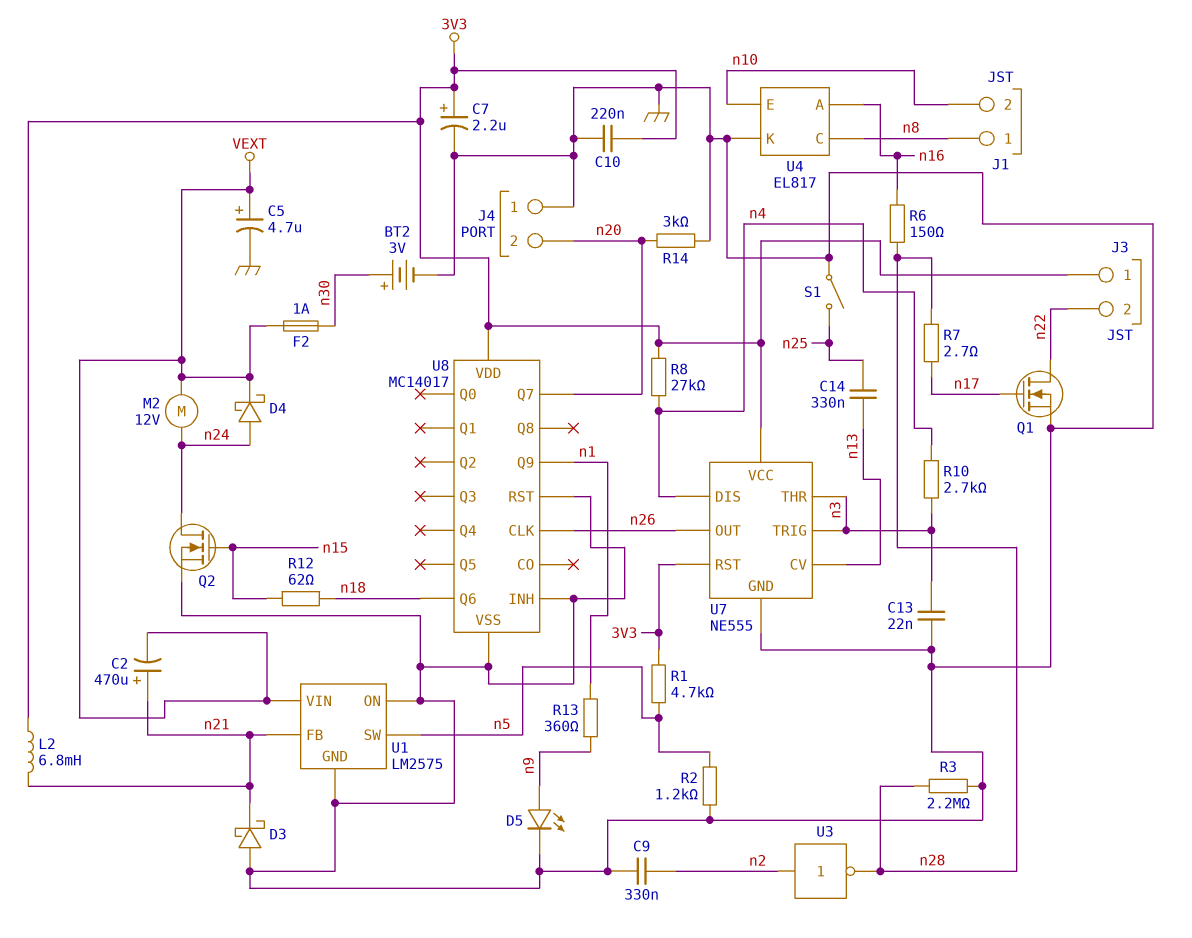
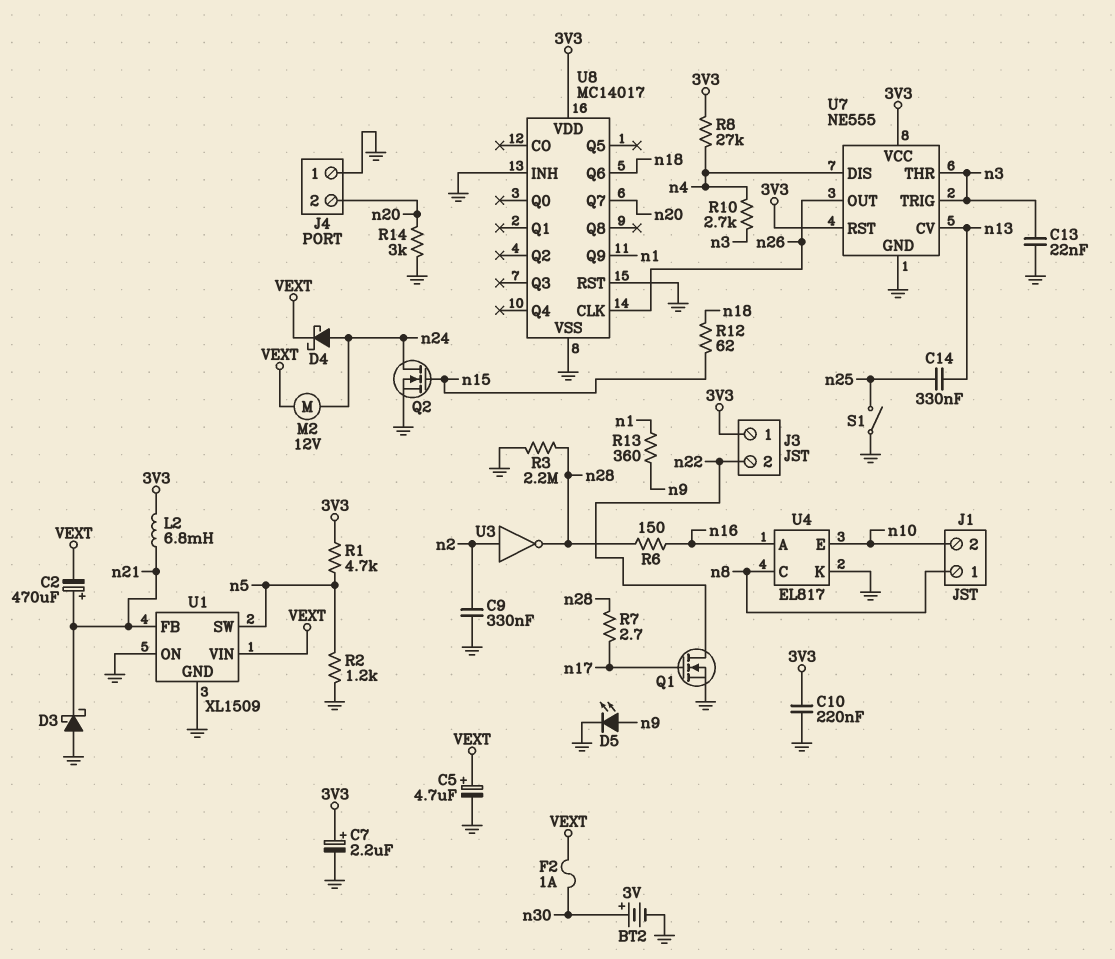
U1: LM2575 -> XL1509

